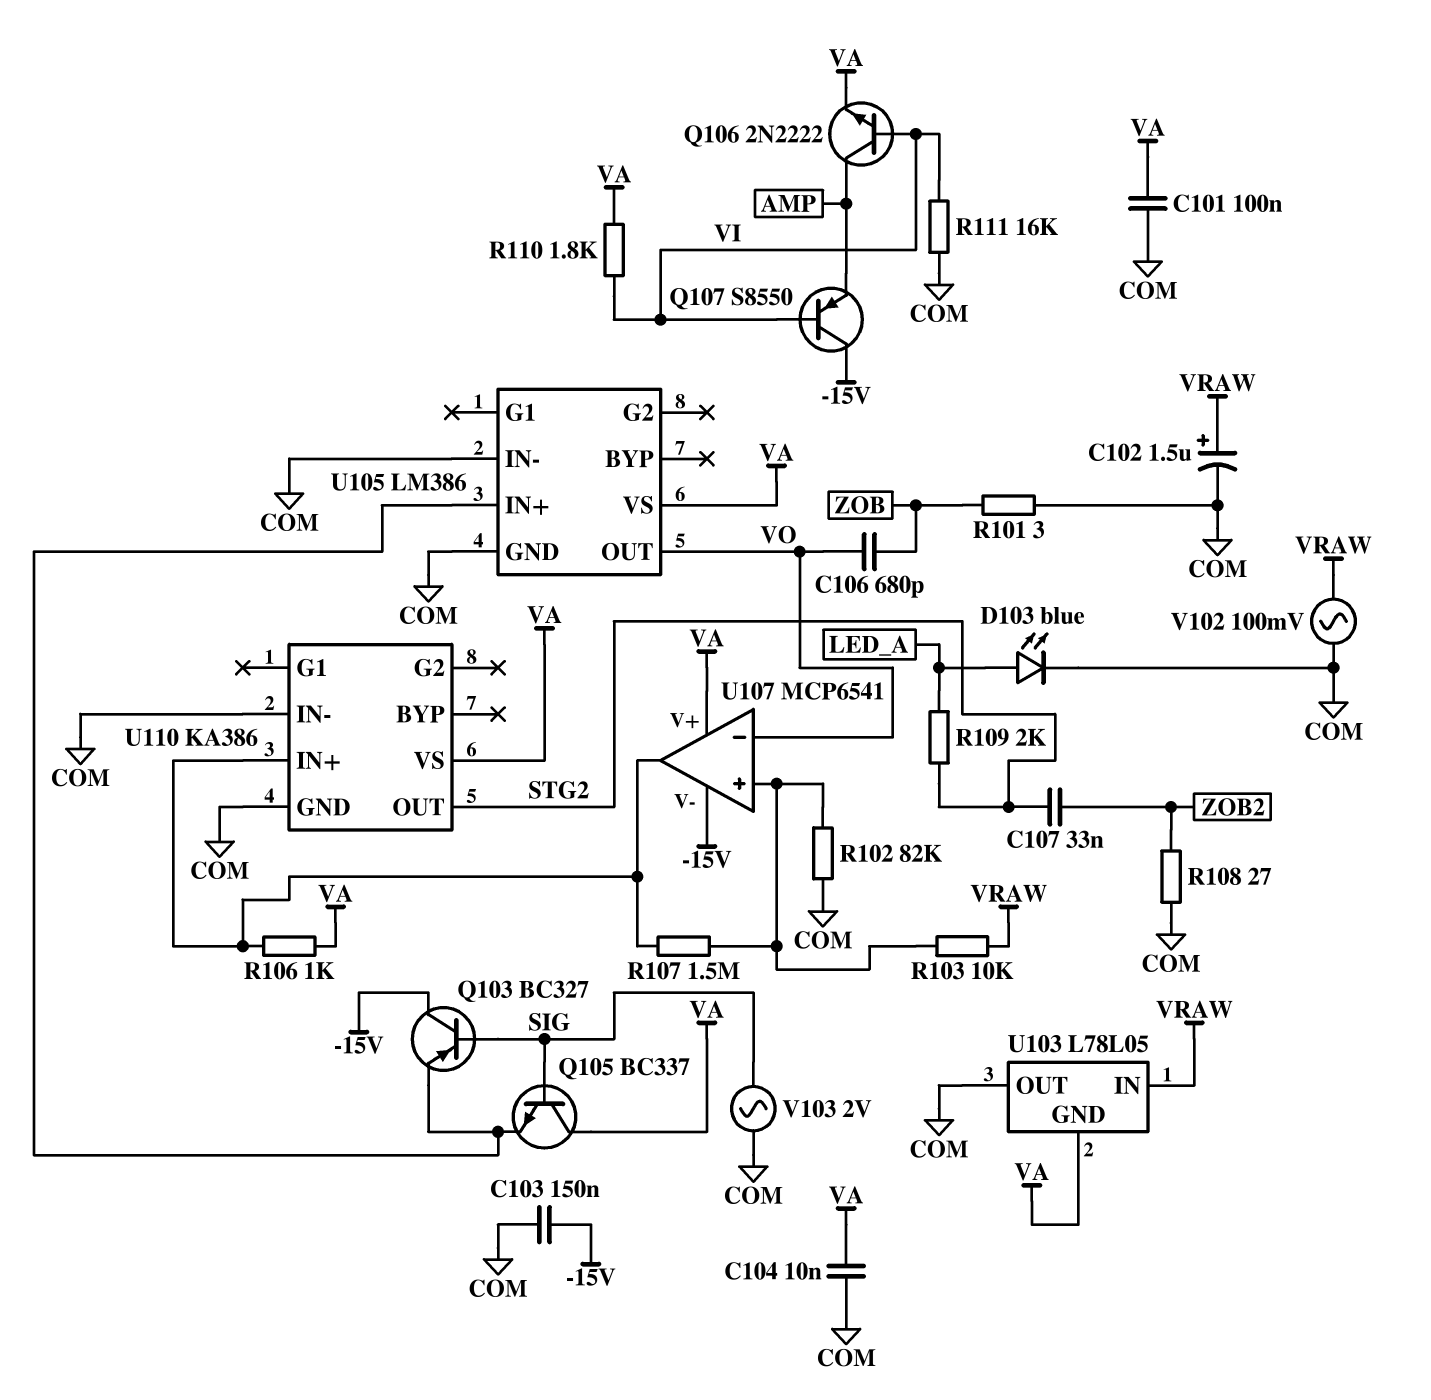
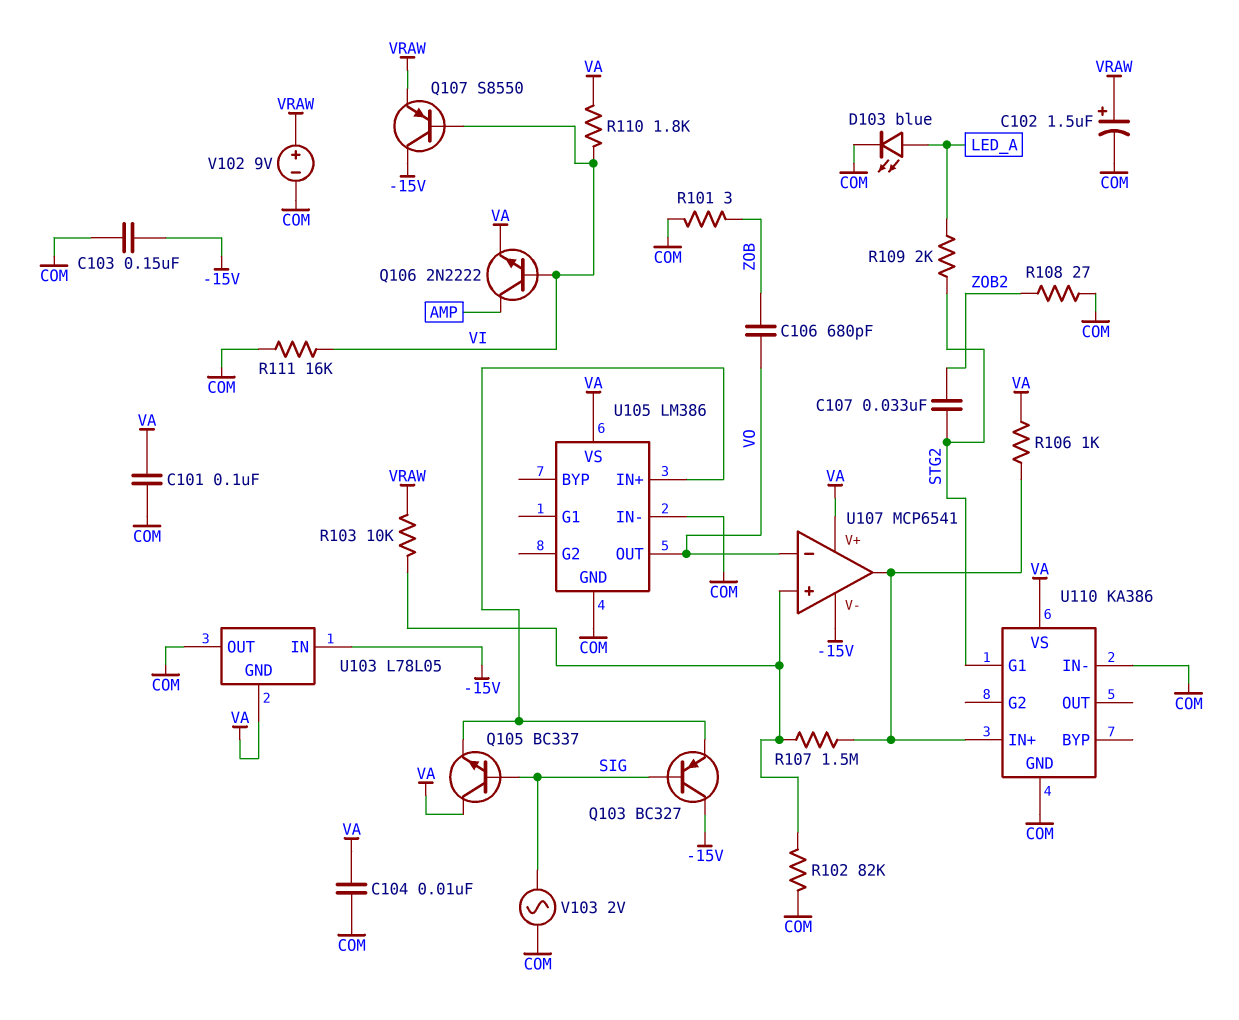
Q107: PNP S8550 (B VI, C -15V, E AMP) -> PNP S8550 (B VI, C -15V, E VRAW)
U103 pin IN: VRAW -> -15V
U110 pin G1: none -> STG2
U110 pin OUT: STG2 -> none
V102: AC 100mV (COM, VRAW) -> 9V (plus VRAW, minus COM)

